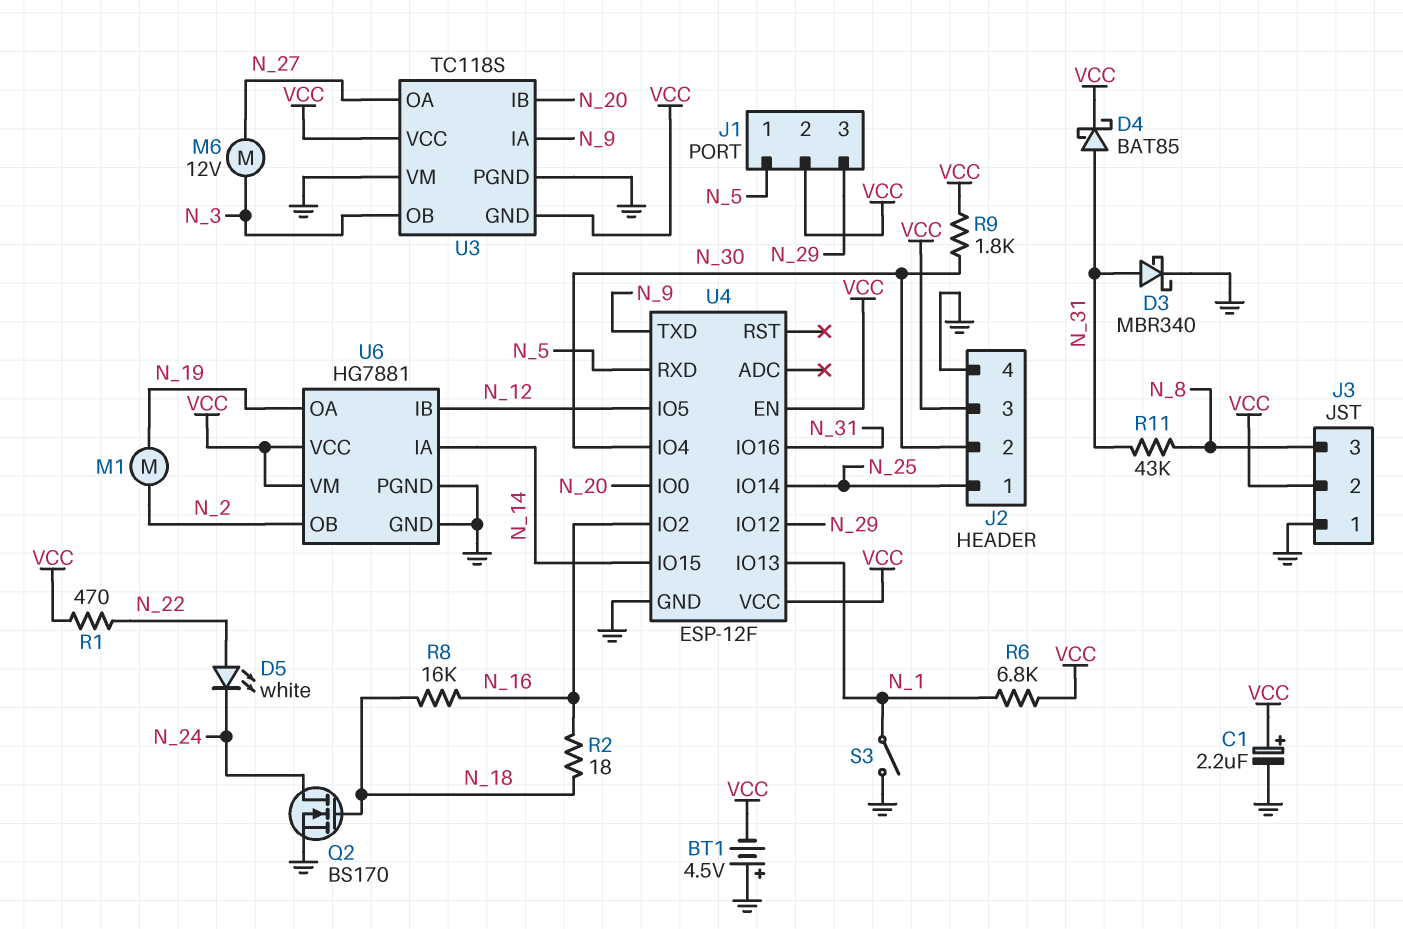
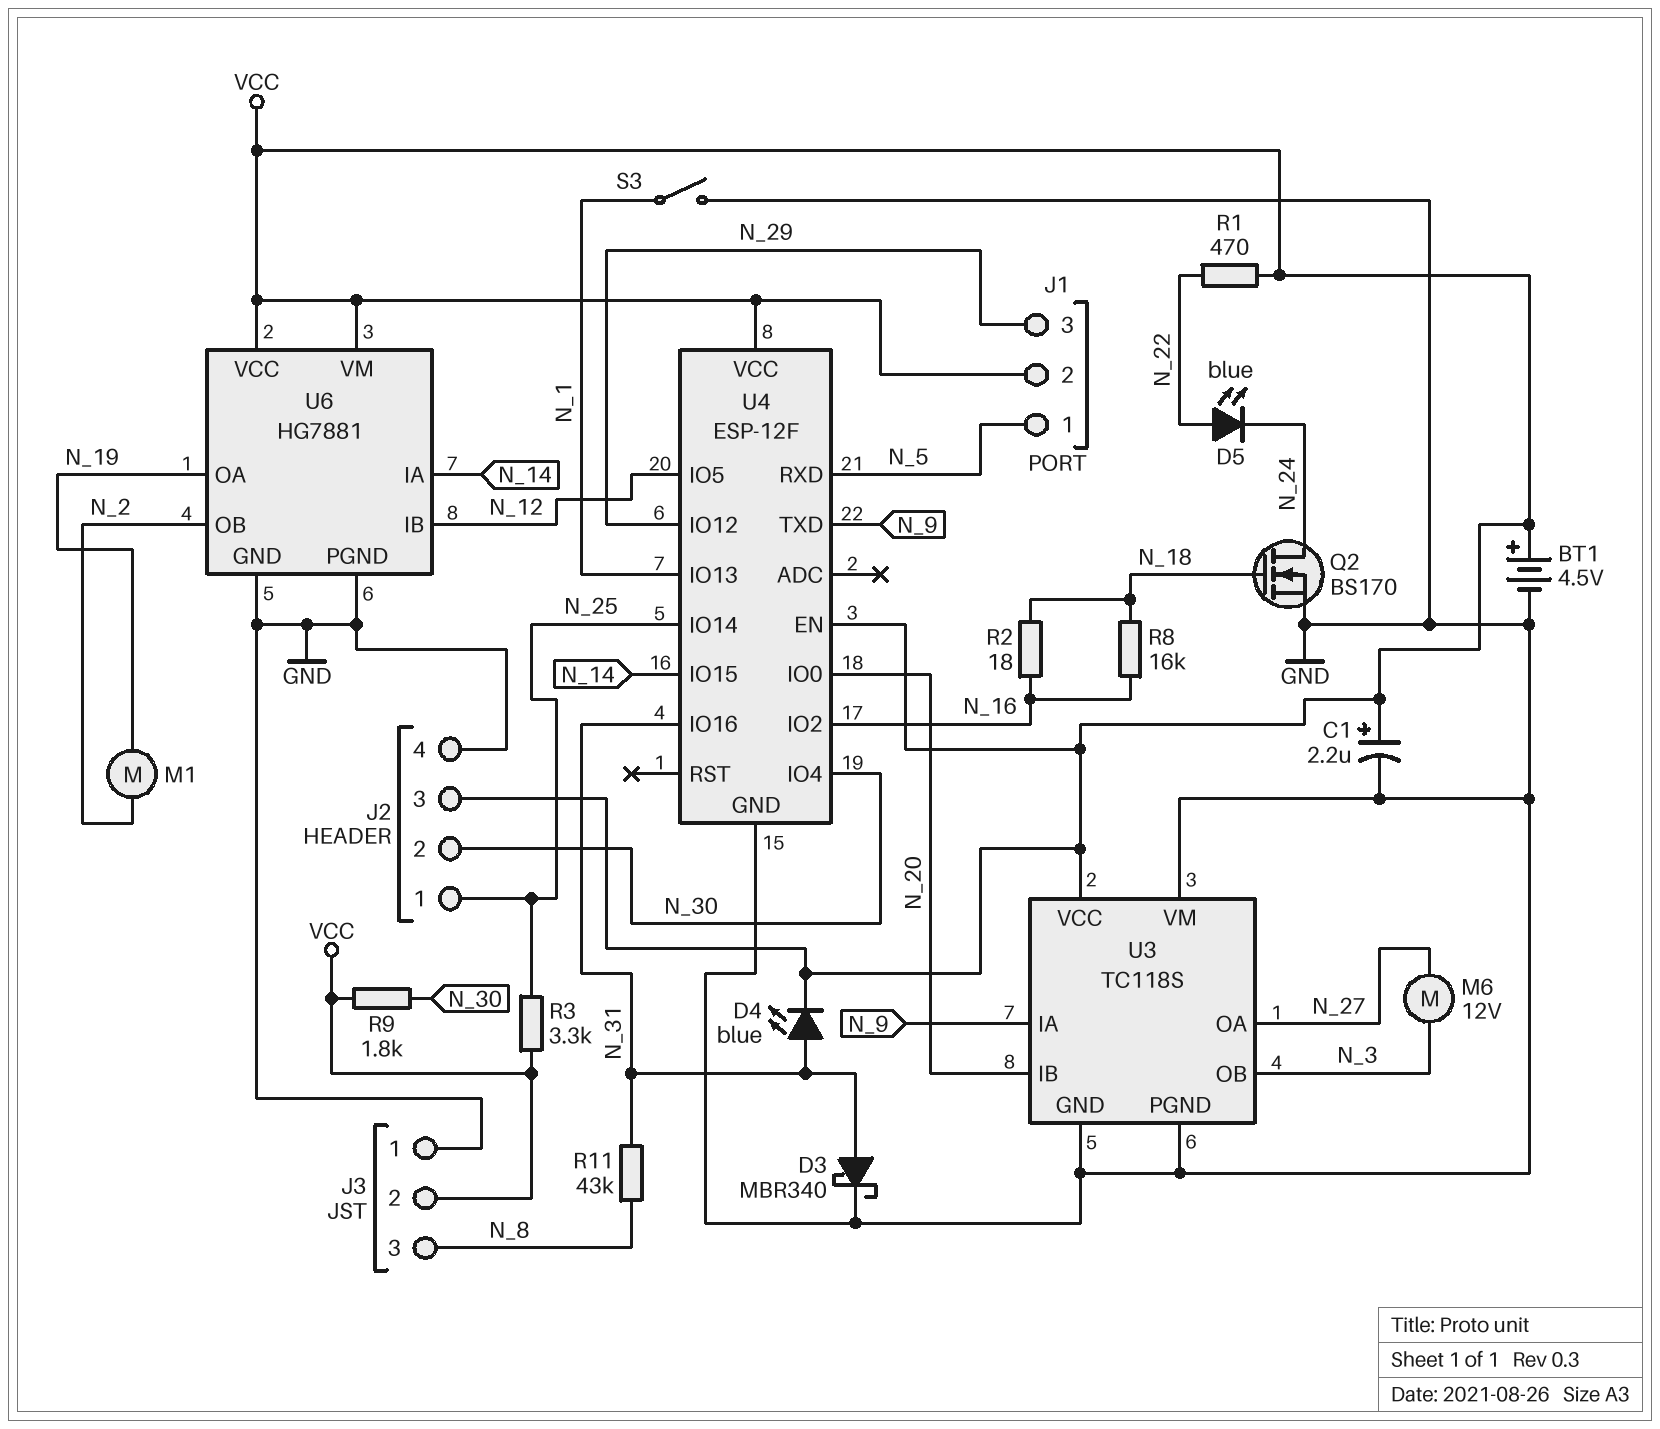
BT1: 4.5V (plus GND, minus VCC) -> 4.5V (plus VCC, minus GND)
D4: schottky BAT85 (A N_31, K VCC) -> LED blue (A N_31, K VCC)
D5: LED white (A N_22, K N_24) -> LED blue (A N_22, K N_24)
R3: none -> 3.3k (N_25, VCC)
R6: 6.8k (N_1, VCC) -> none
U3 pin GND: VCC -> GND

